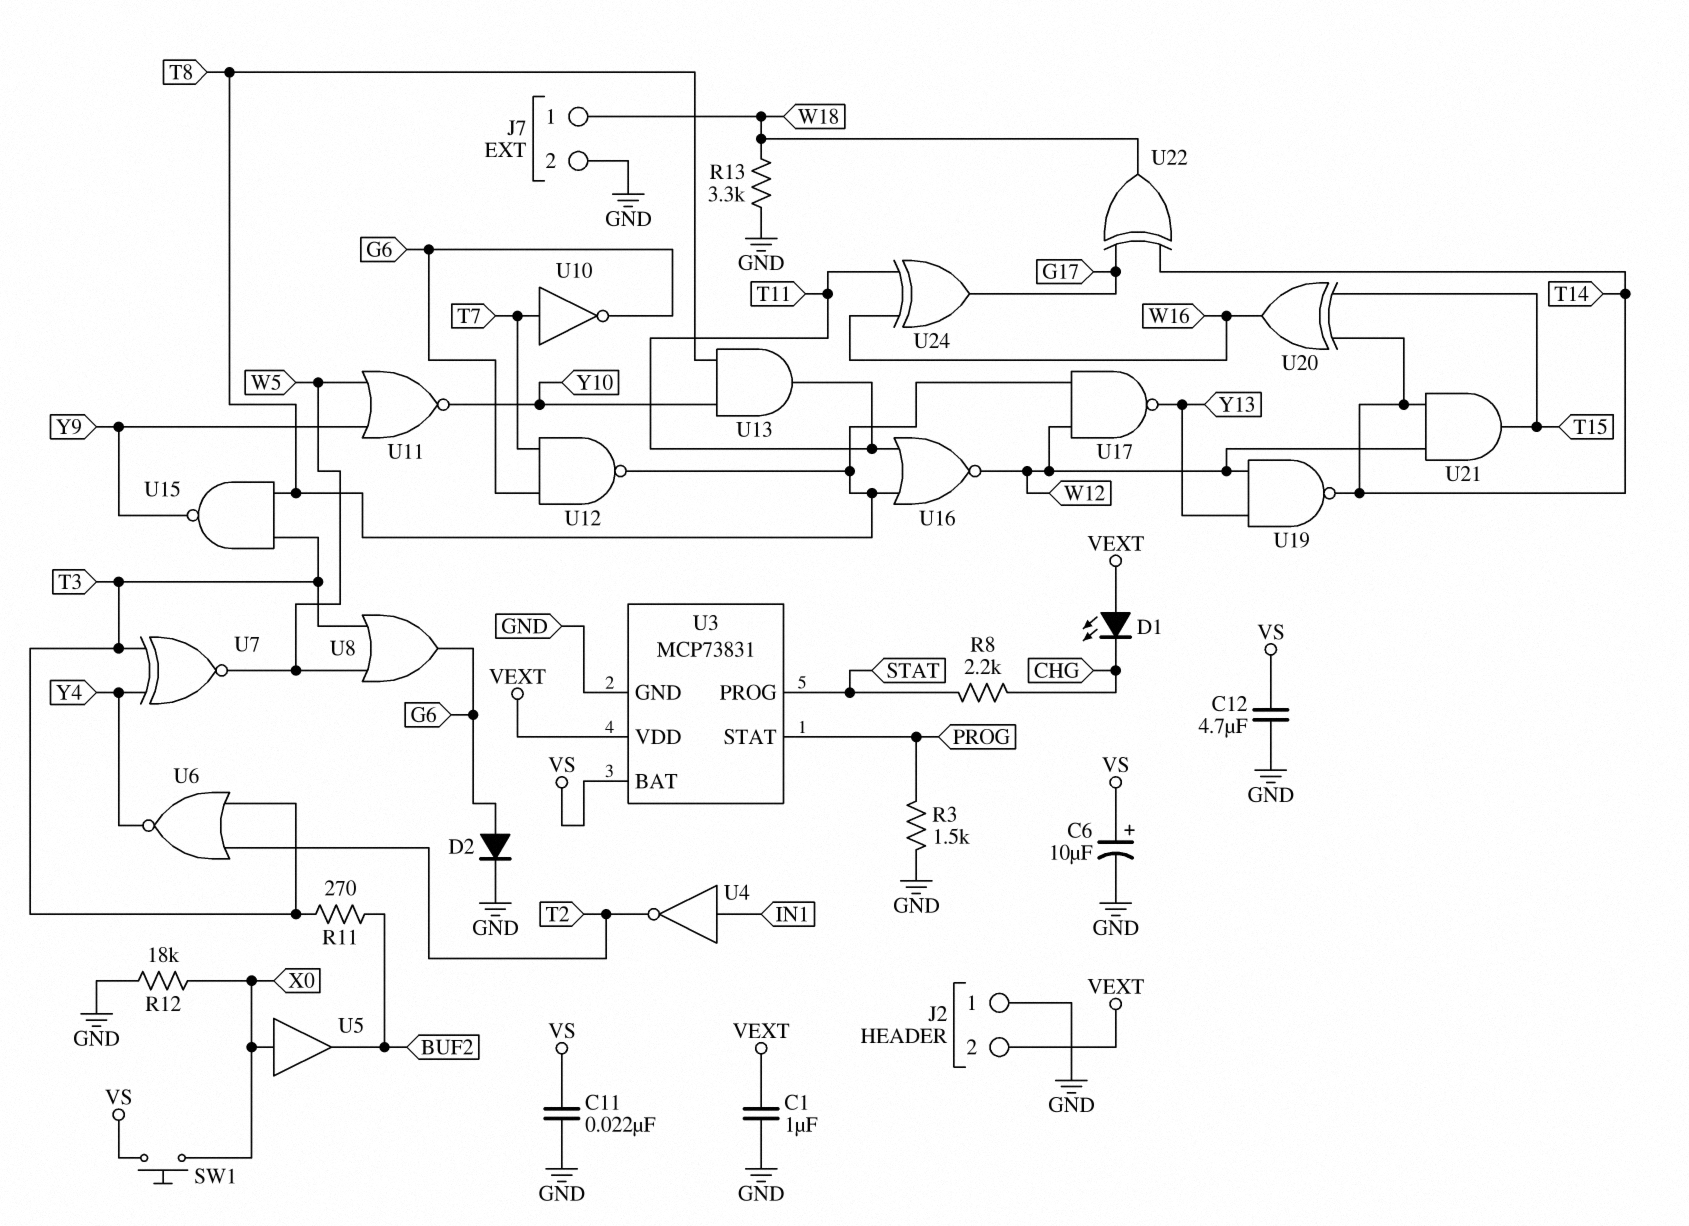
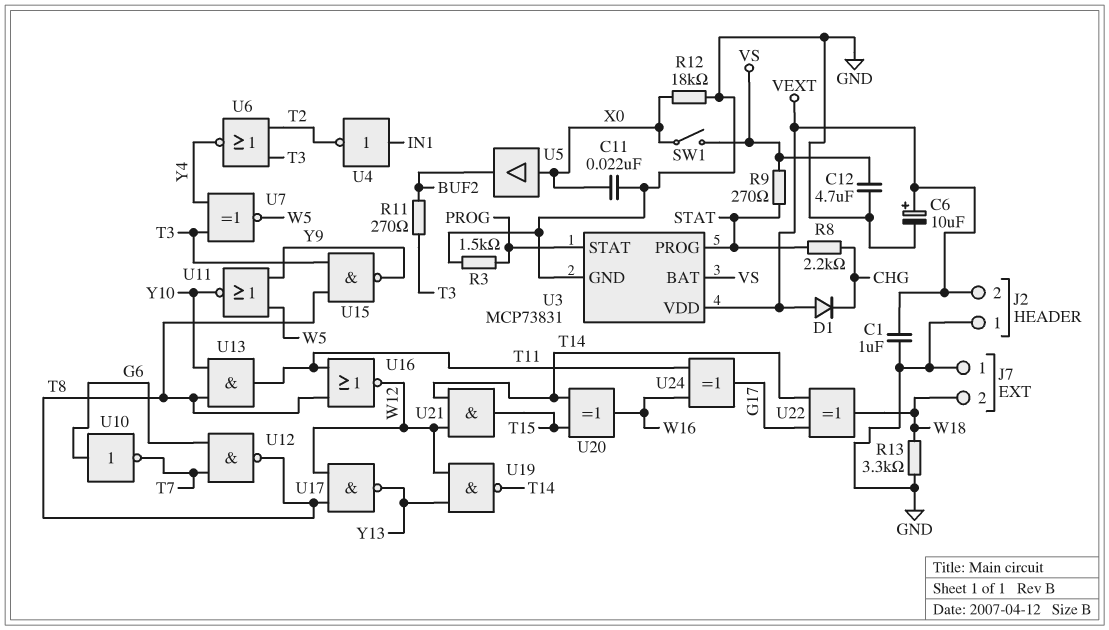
C6: 10uF (plus VS, minus GND) -> 10uF (plus VEXT, minus GND)
C11: 22nF (GND, VS) -> 22nF (GND, X0)
D1: LED (A VEXT, K CHG) -> diode (A VEXT, K CHG)
D2: diode (A G6, K GND) -> none
J7 pin 1: W18 -> GND
J7 pin 2: GND -> W18
R9: none -> 270 (STAT, VS)
SW1: button (VS, X0) -> switch (VS, X0)
U8: OR (in T3, in W5, out G6) -> none
U10: NOT (in T7, out G6) -> NOT (in G6, out T7)

